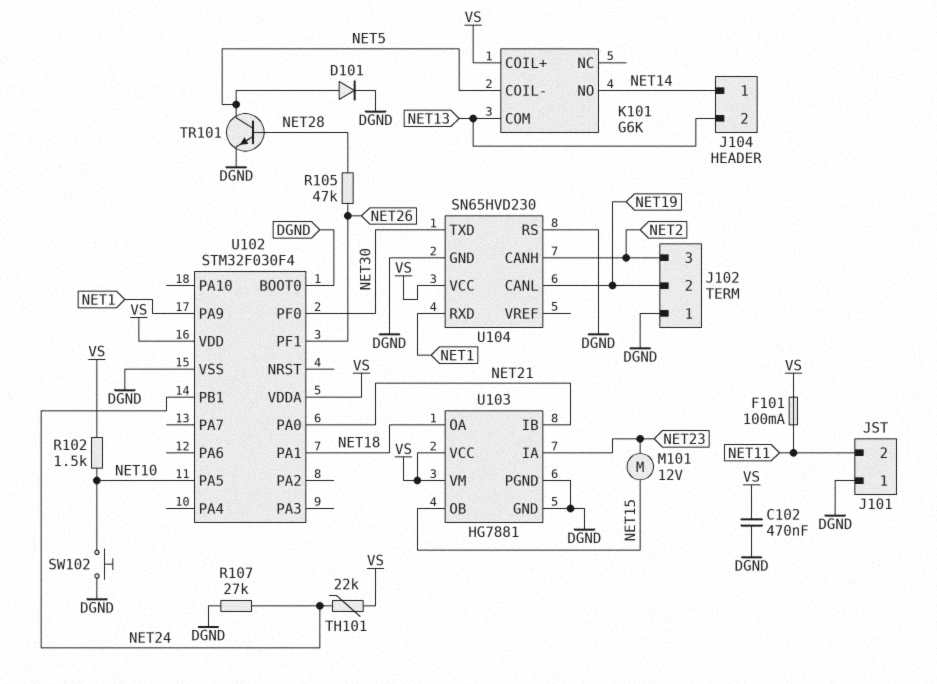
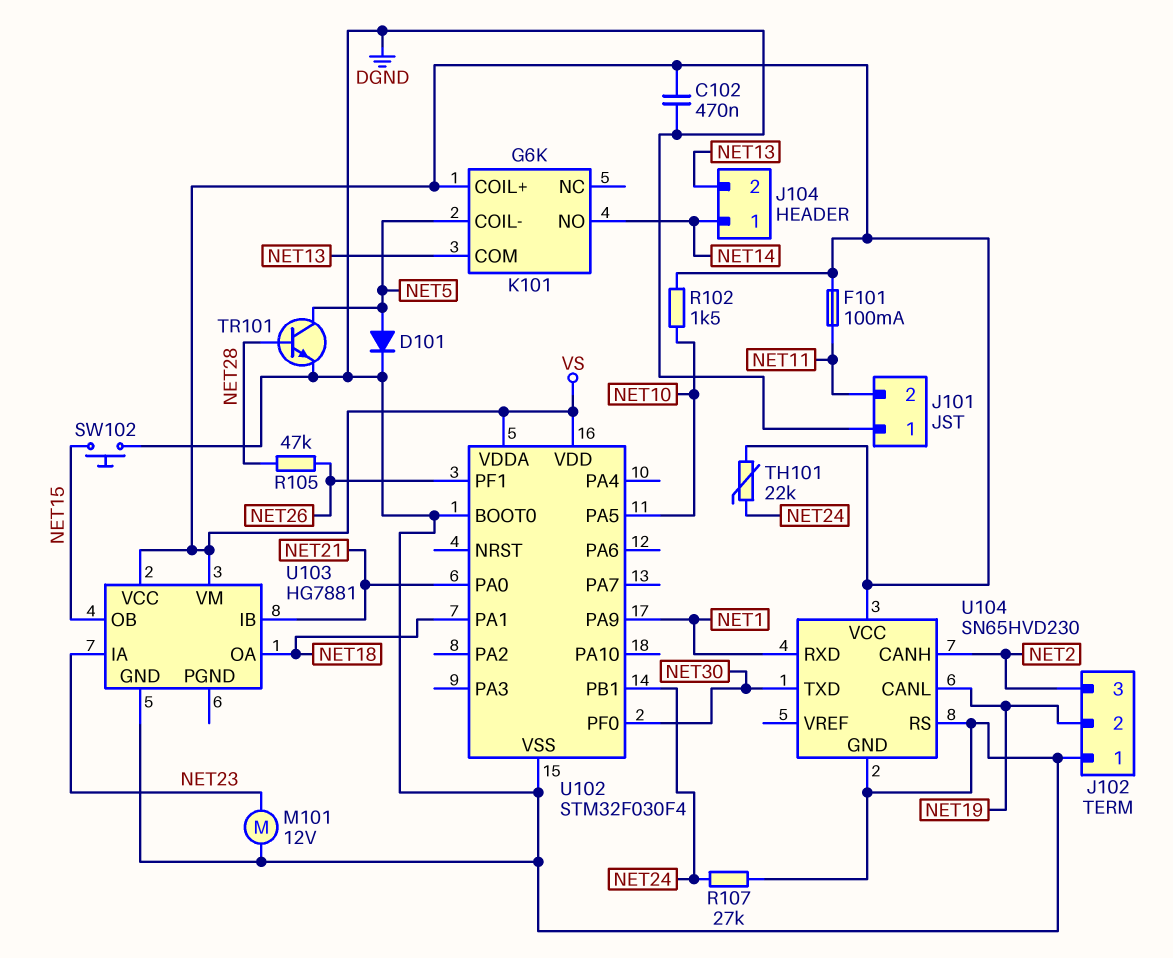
M101: motor 12V (NET15, NET23) -> motor 12V (DGND, NET23)
SW102: button (DGND, NET10) -> button (DGND, NET15)
U103 pin PGND: DGND -> none

